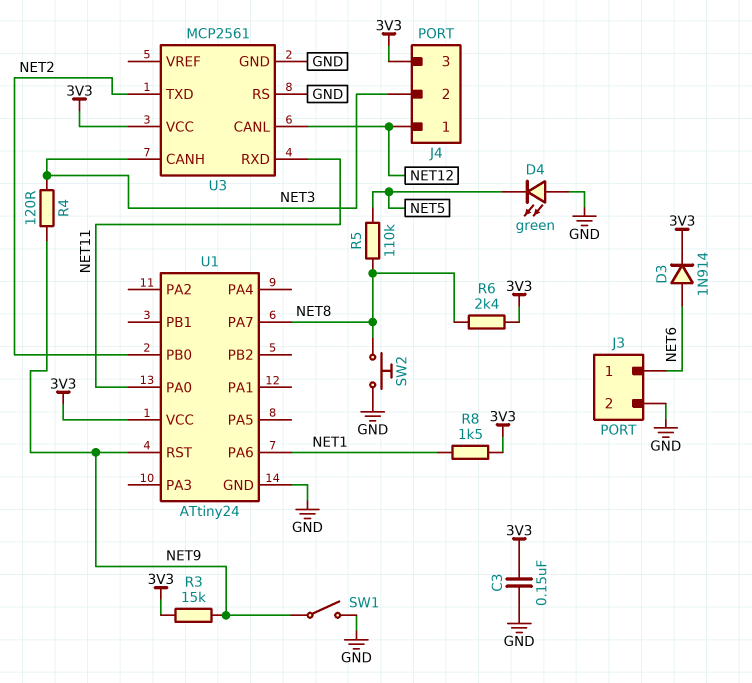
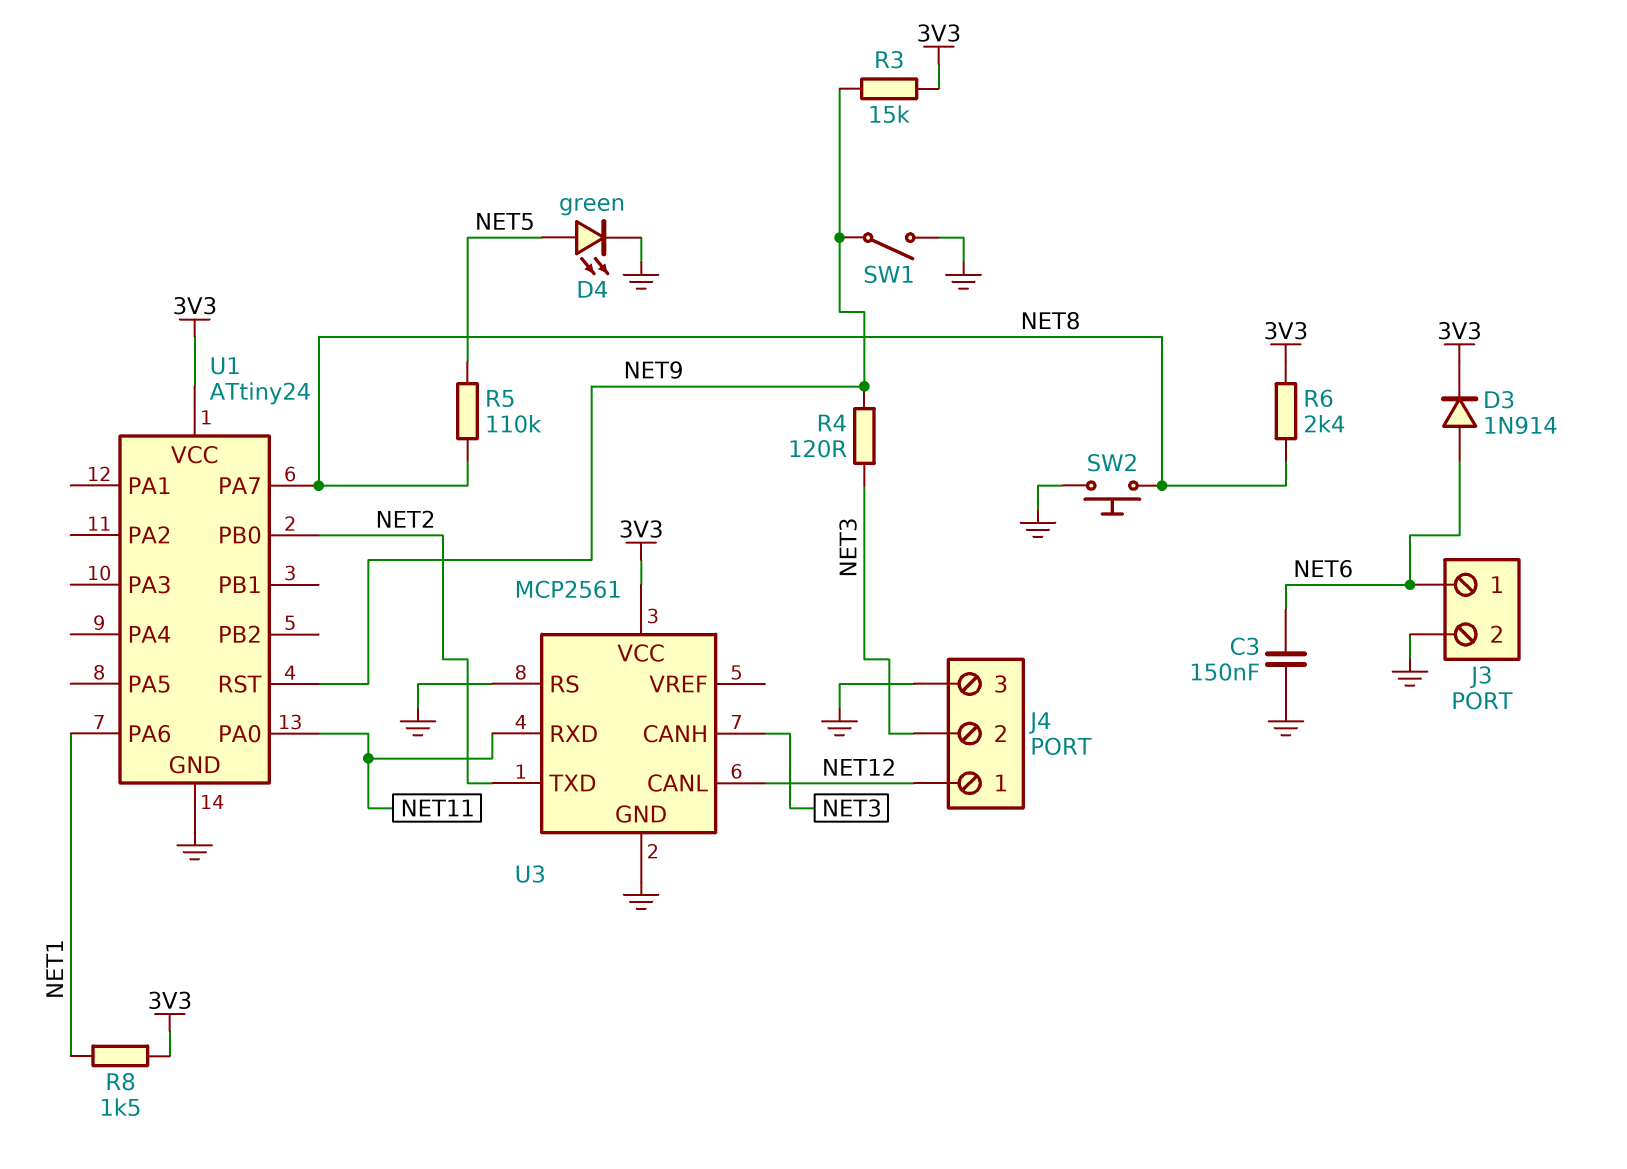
C3: 150nF (3V3, GND) -> 150nF (GND, NET6)
D4: LED green (A GND, K NET5) -> LED green (A NET5, K GND)
J4 pin 3: 3V3 -> GND

